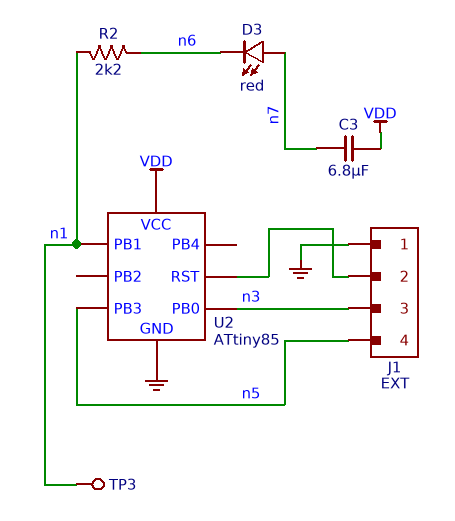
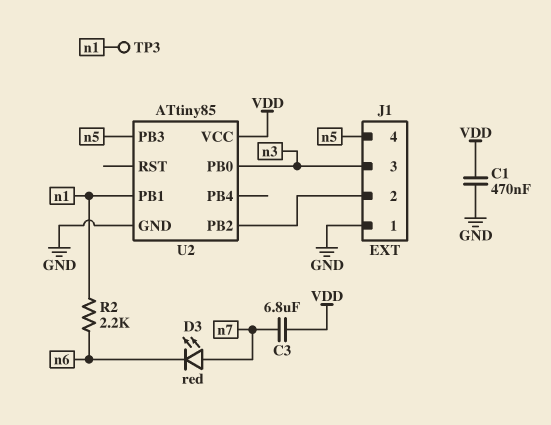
C1: none -> 470nF (GND, VDD)
U2 pin PB2: none -> J1/2
U2 pin RST: J1/2 -> none

